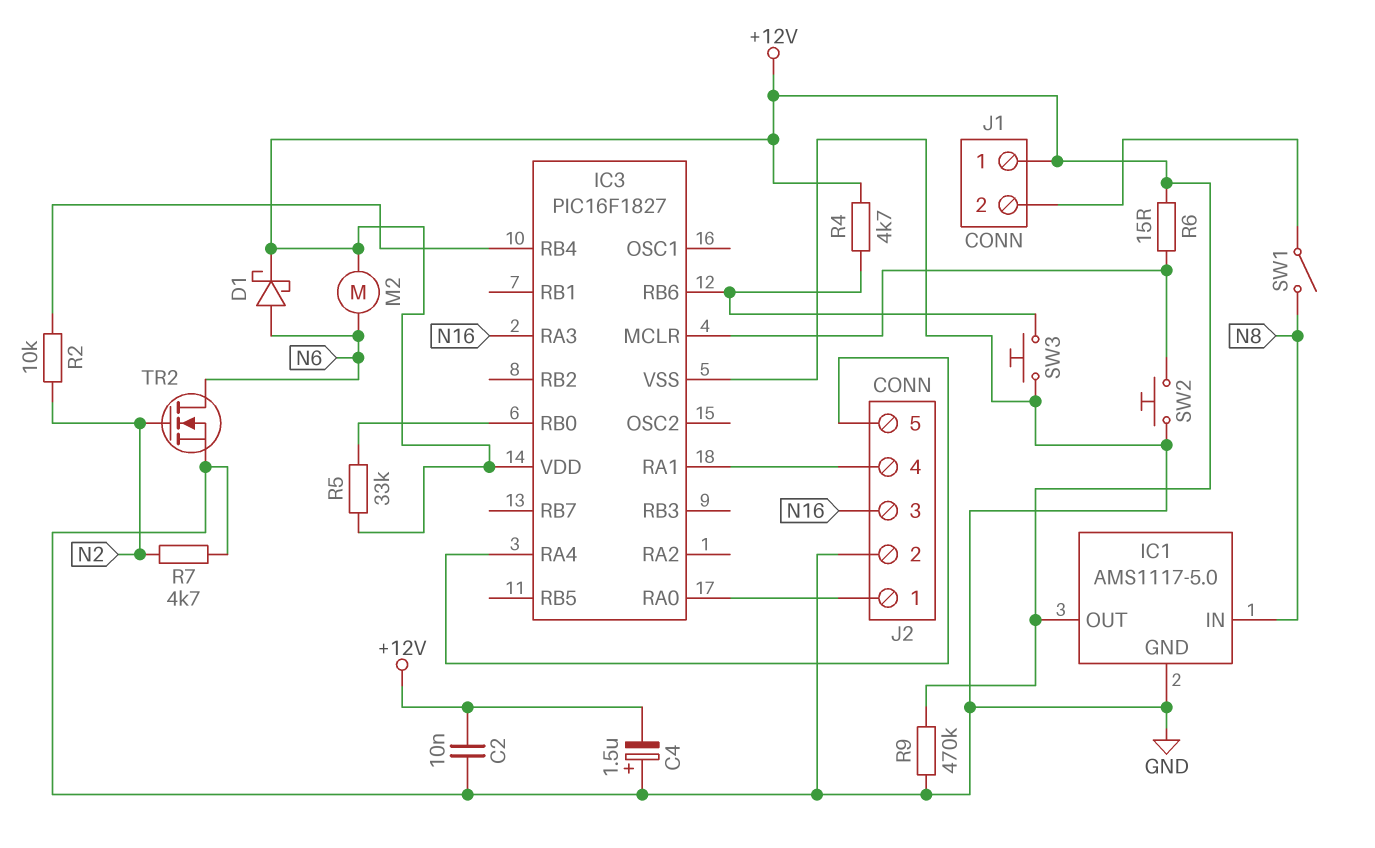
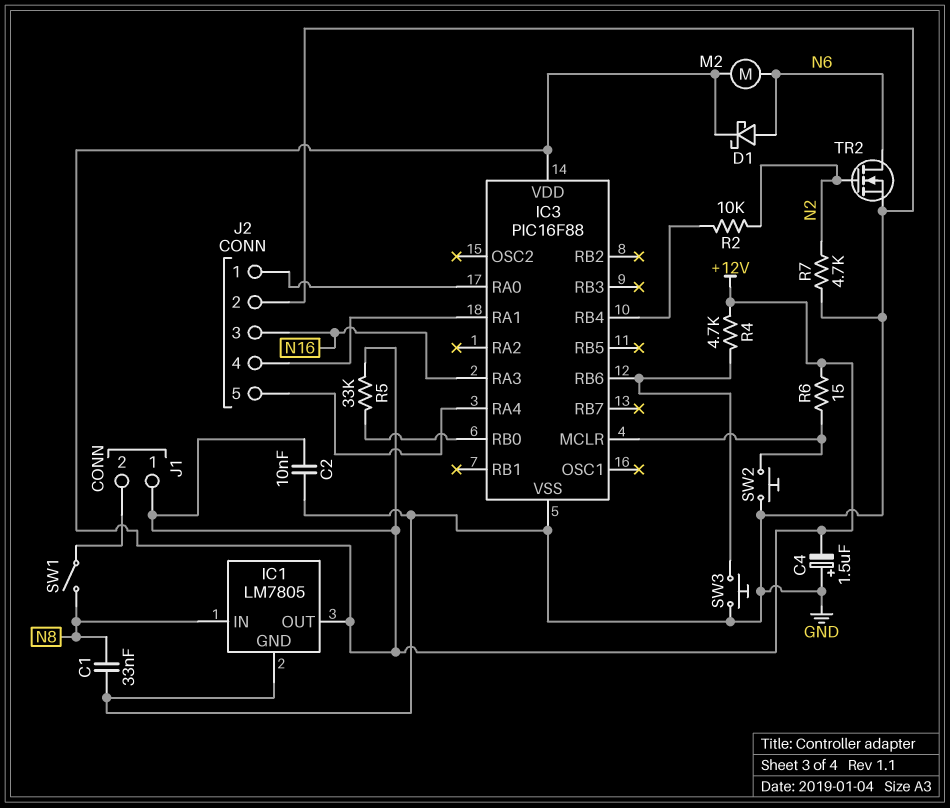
C1: none -> 33nF (GND, N8)
IC1: AMS1117-5.0 -> LM7805
IC3: PIC16F1827 -> PIC16F88
R9: 470k (+12V, GND) -> none

